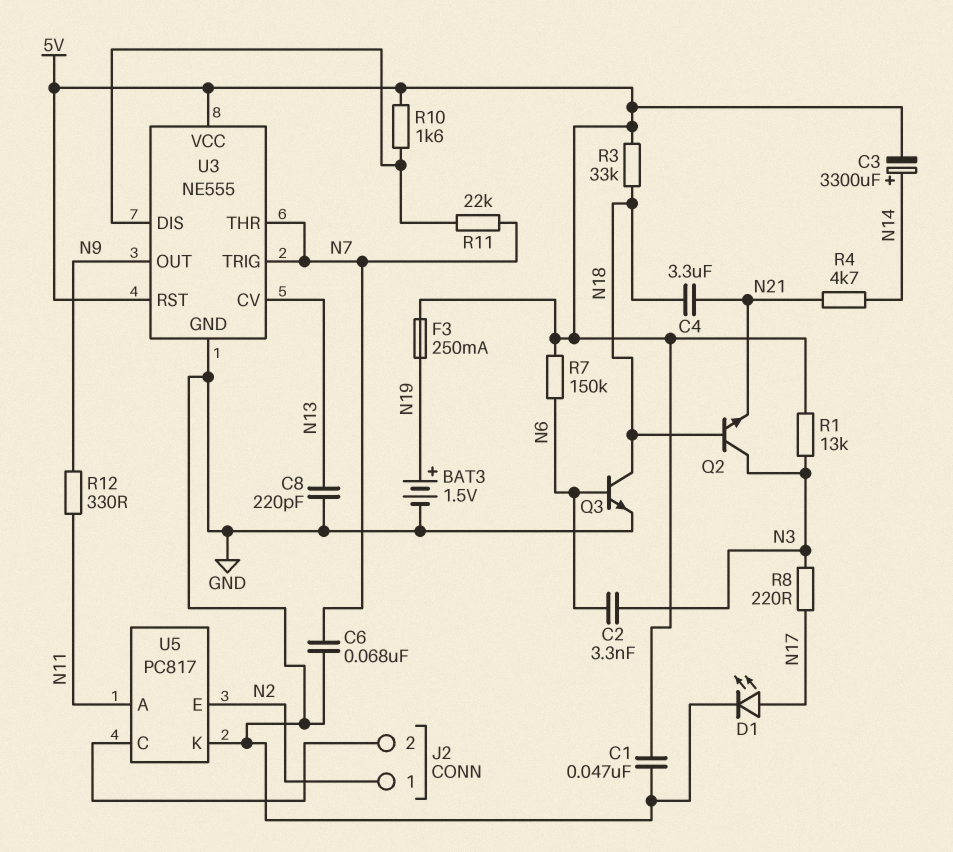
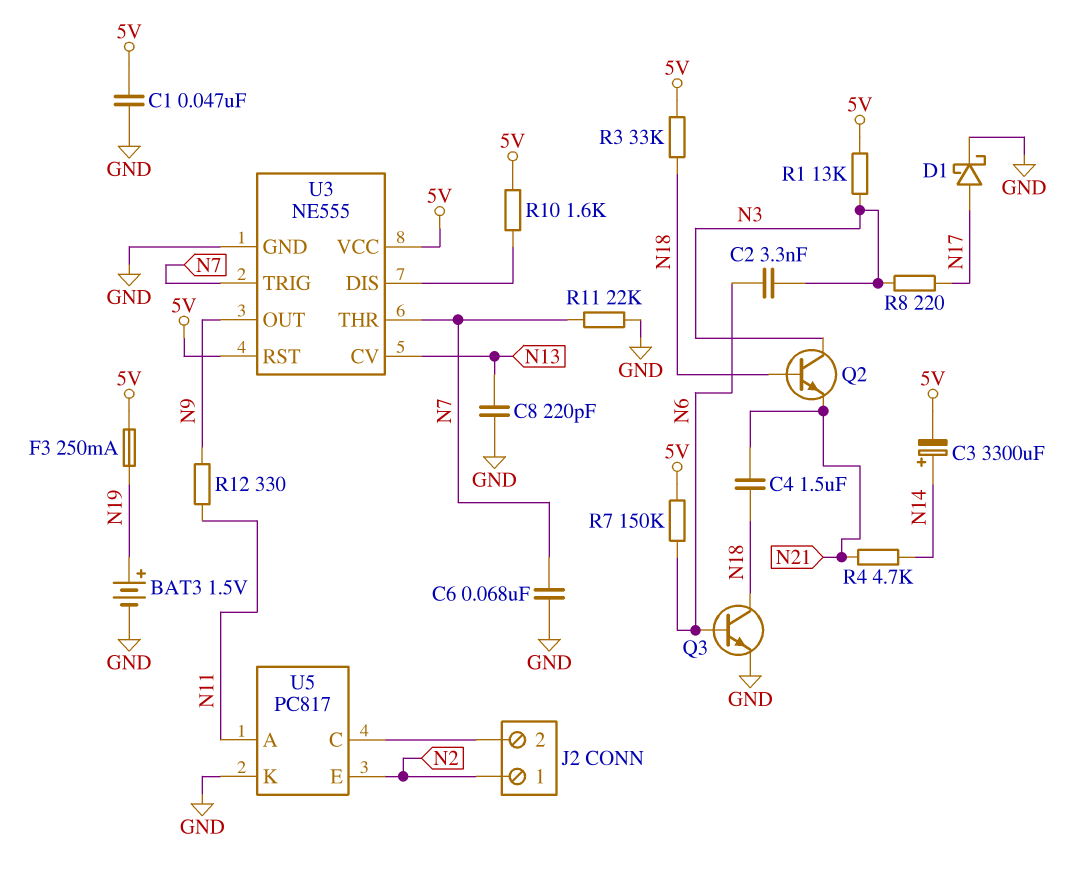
C4: 3.3uF (N18, N21) -> 1.5uF (N18, N21)
D1: LED (A N17, K GND) -> schottky (A N17, K GND)
R11: 22k (N7, U3/DIS) -> 22k (GND, N7)

